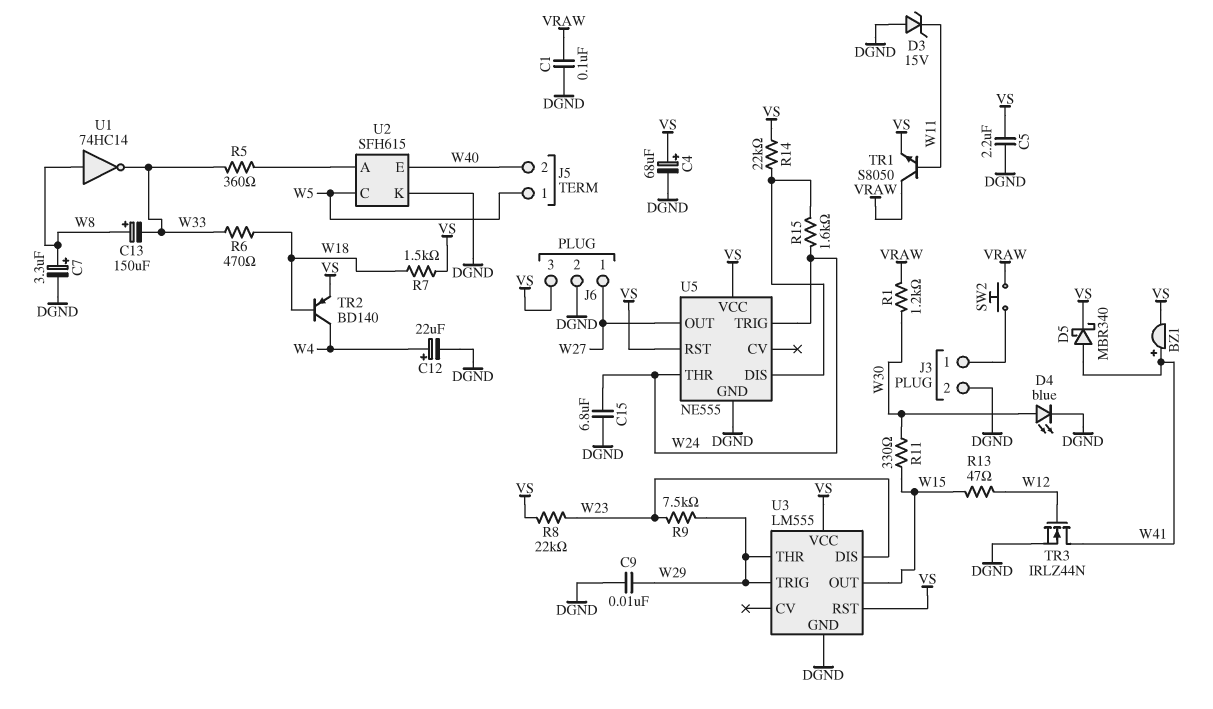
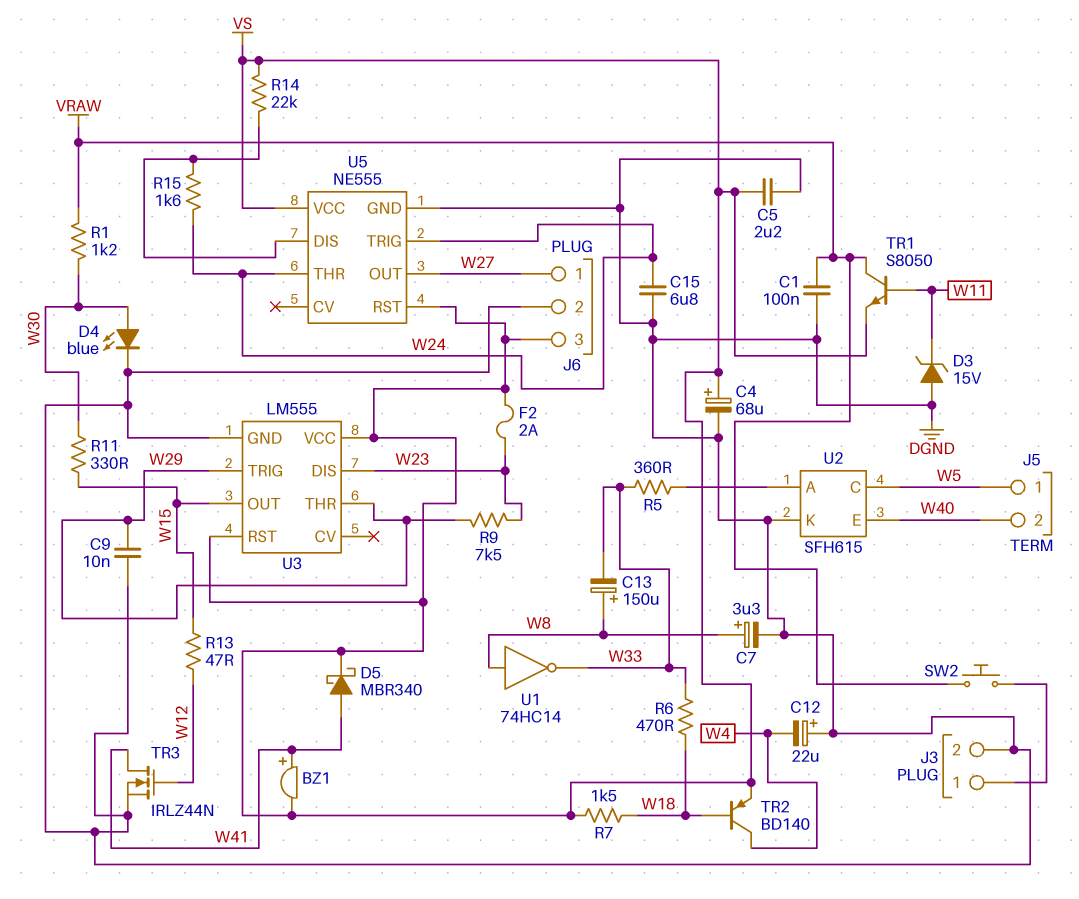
C12: 22uF (plus W4, minus DGND) -> 22uF (plus DGND, minus W4)
F2: none -> 2A (VS, W23)
R8: 22k (VS, W23) -> none

